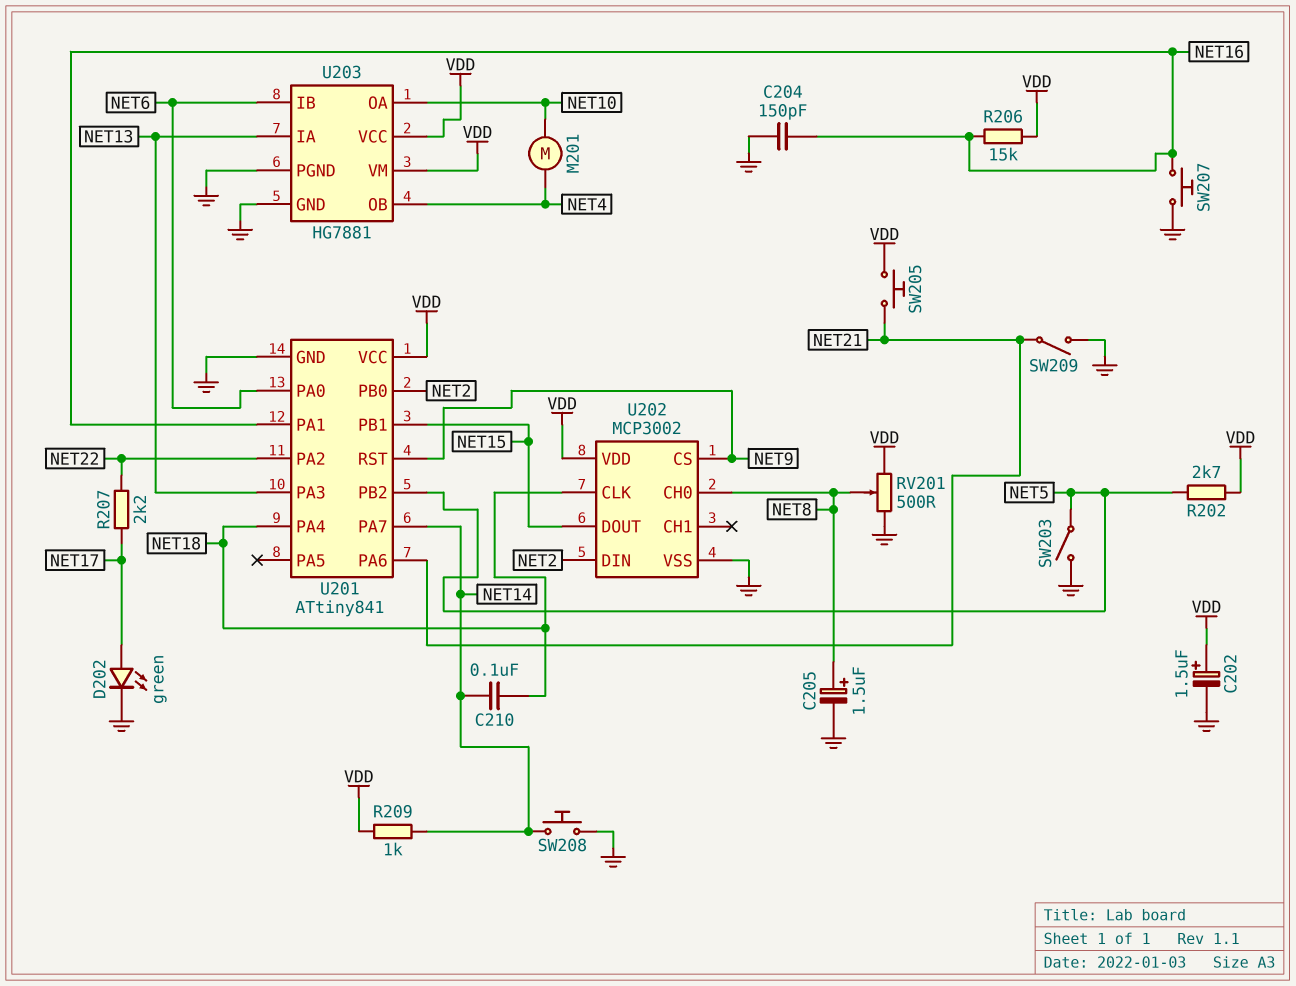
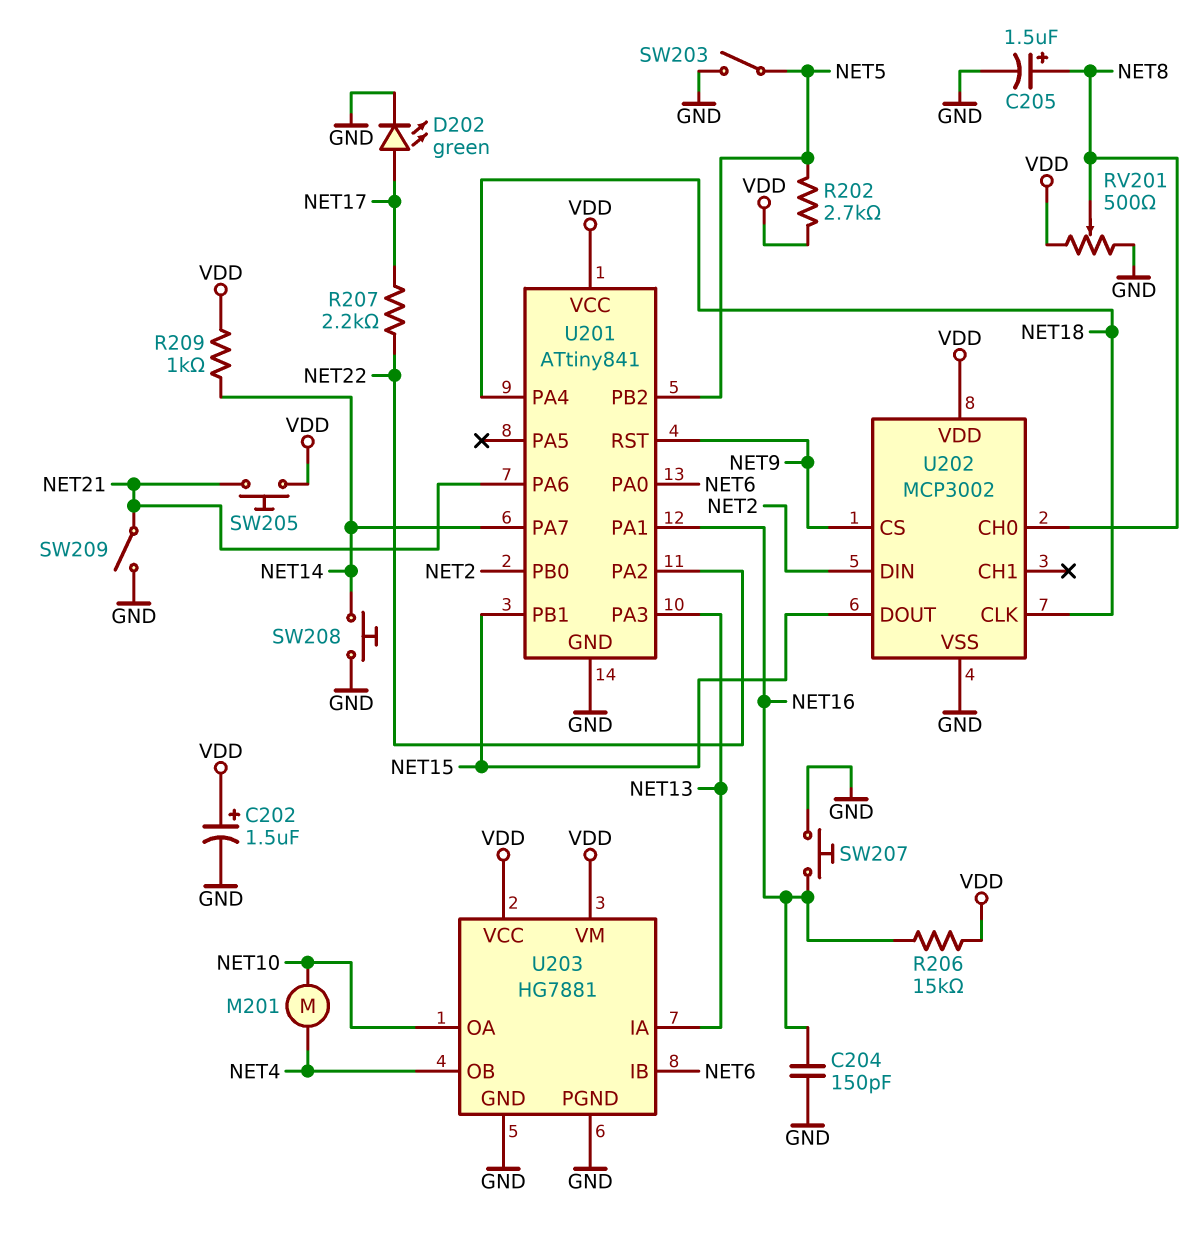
C210: 100nF (NET14, NET18) -> none

